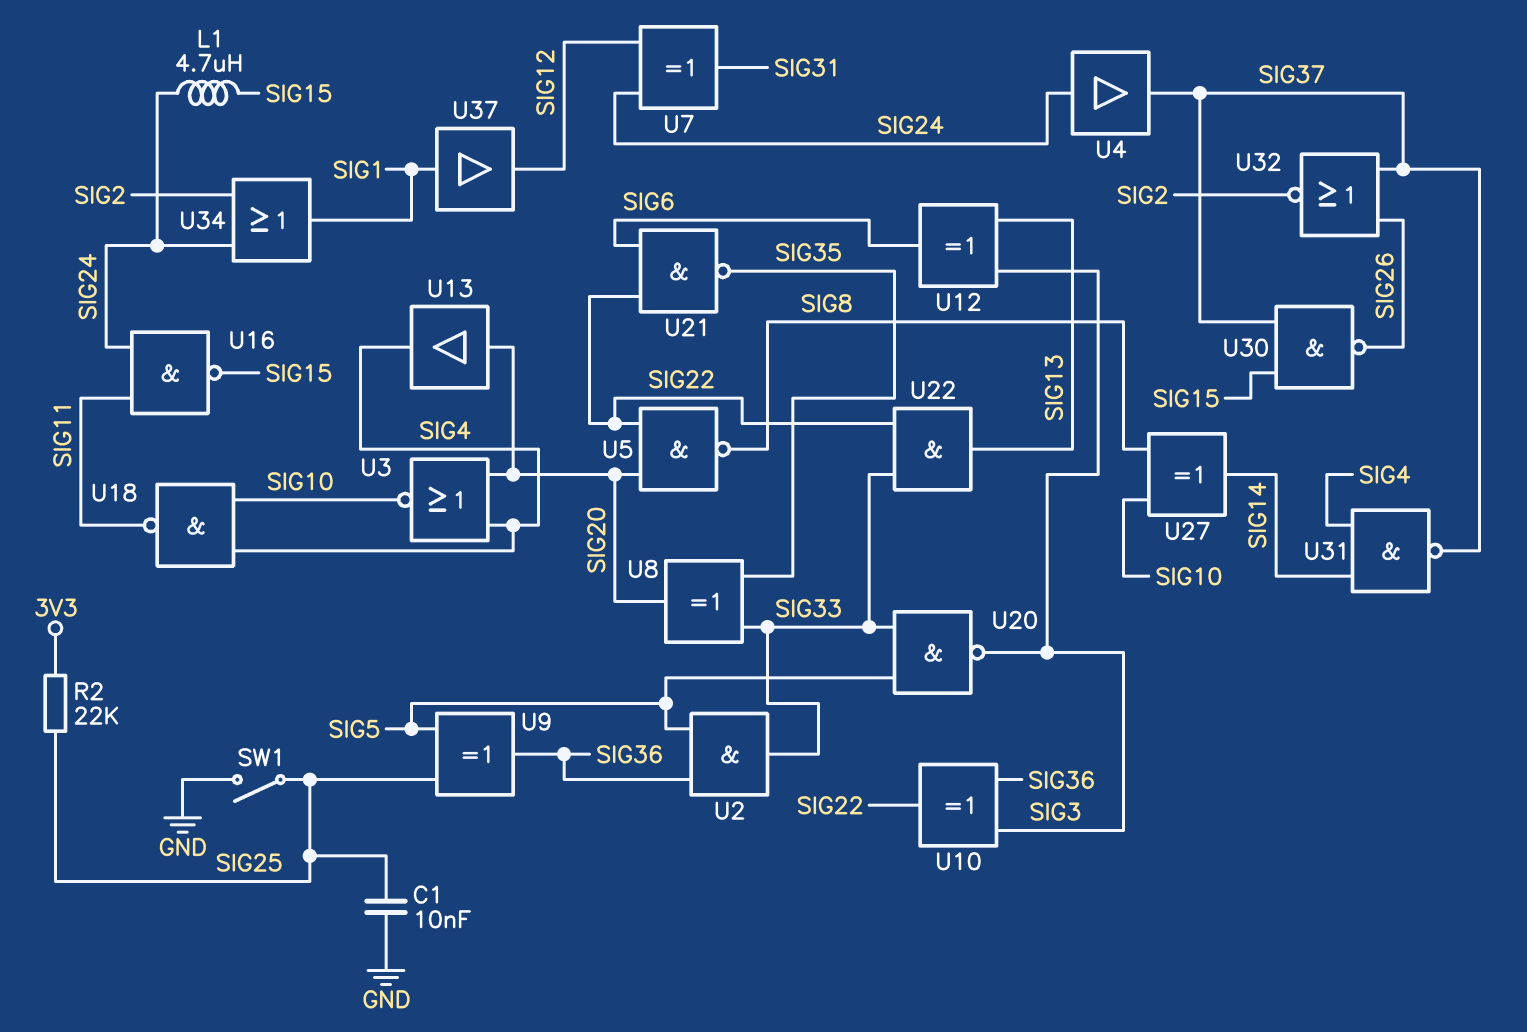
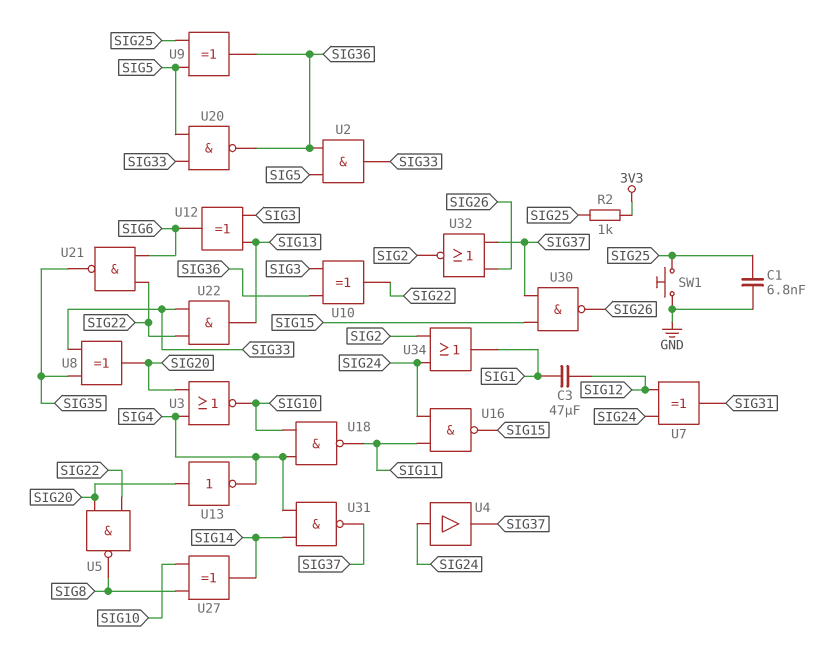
C1: 10nF (GND, SIG25) -> 6.8nF (GND, SIG25)
C3: none -> 47uF (SIG1, SIG12)
L1: 4.7uH (SIG15, SIG24) -> none
R2: 22k (3V3, SIG25) -> 1k (3V3, SIG25)
SW1: switch (GND, SIG25) -> button (GND, SIG25)
U13: buffer (in SIG20, out SIG4) -> NOT (in SIG20, out SIG4)
U20: NAND (in SIG5, in SIG33, out SIG3) -> NAND (in SIG5, in SIG33, out SIG36)
U37: buffer (in SIG1, out SIG12) -> none

